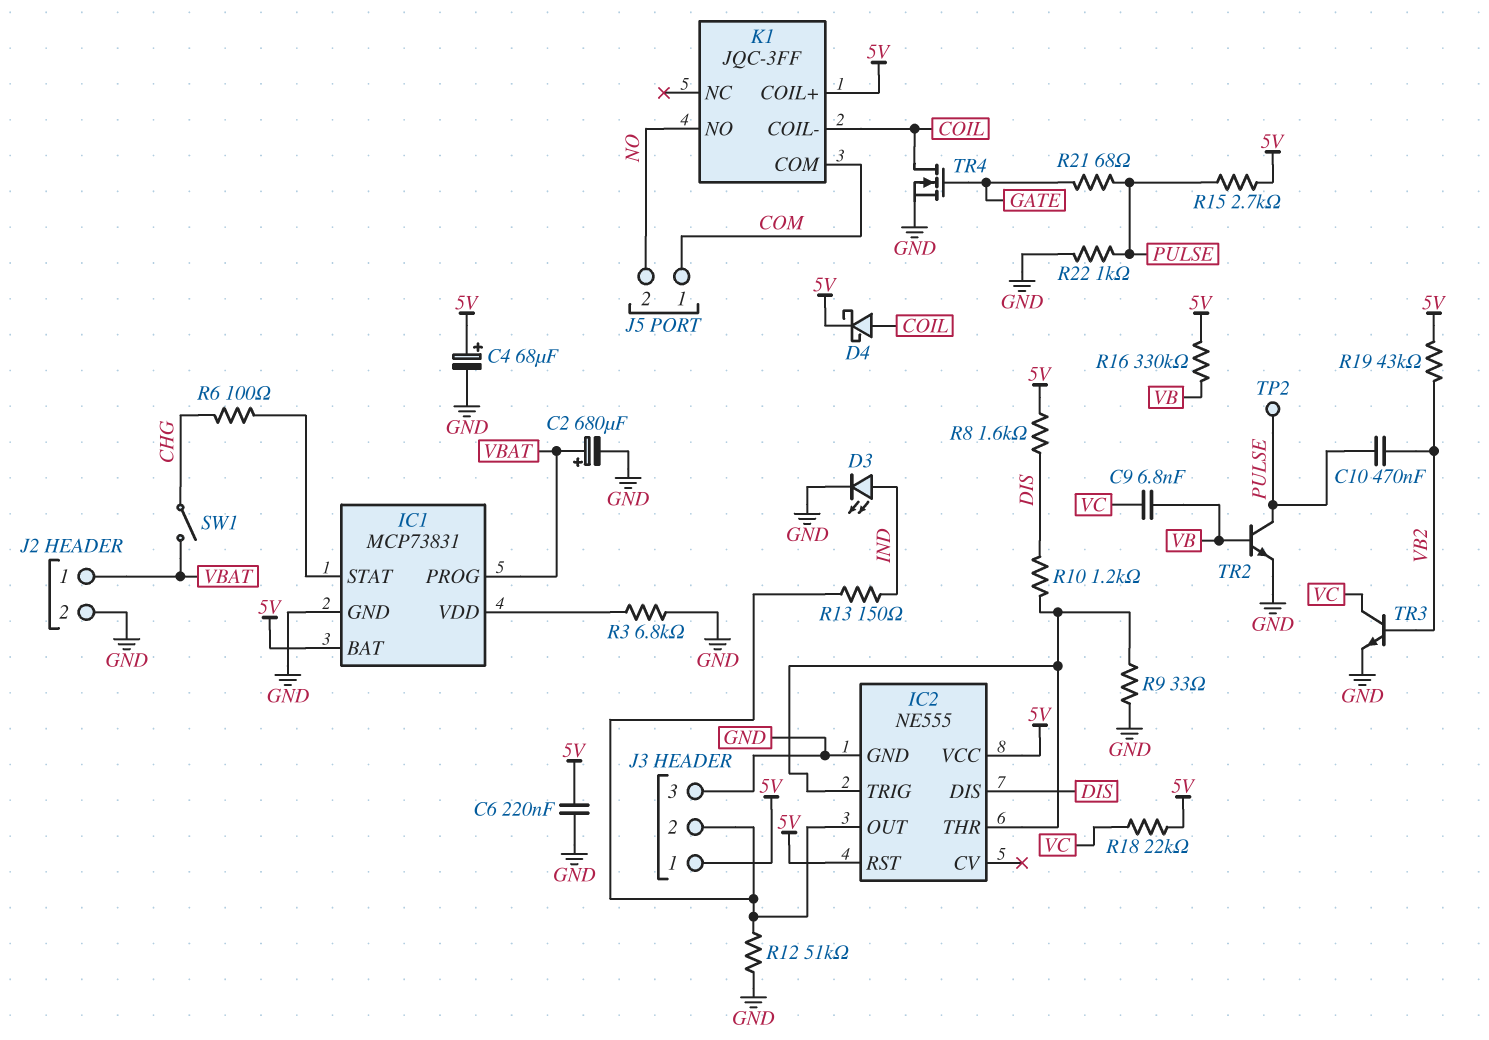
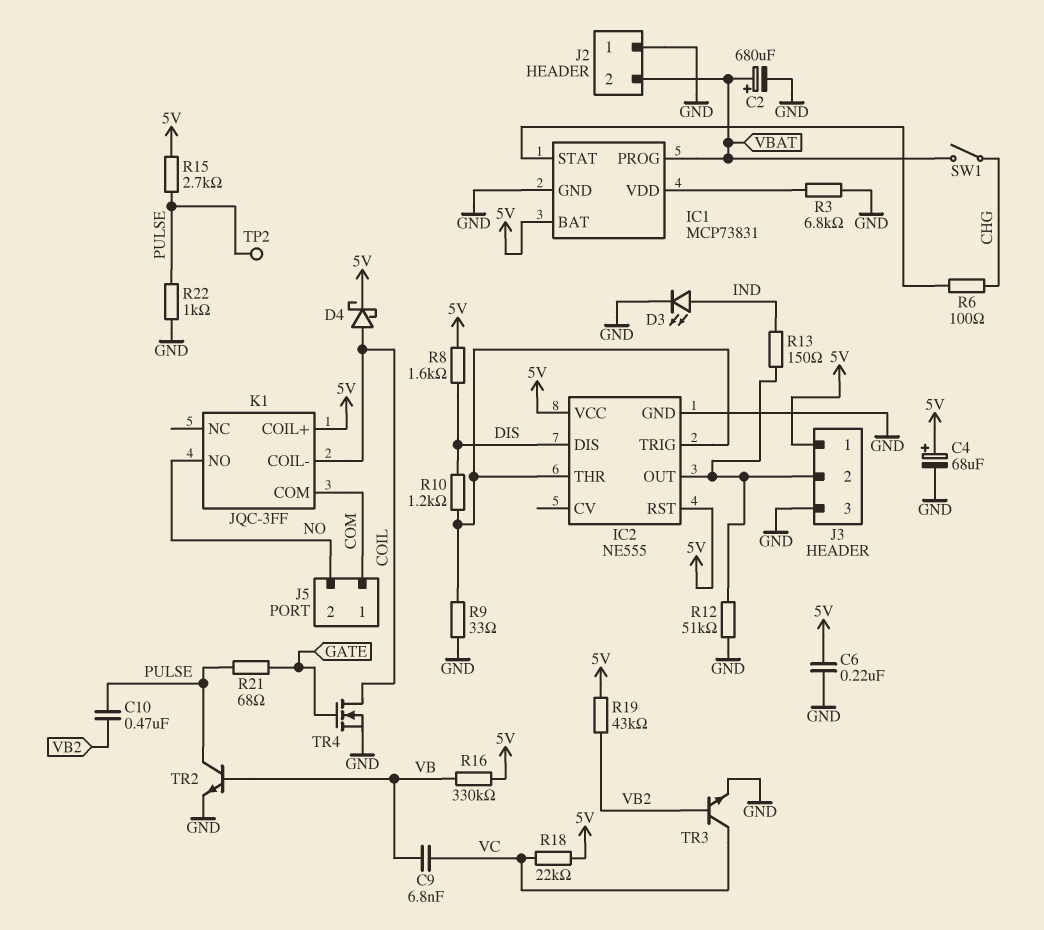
J2 pin 1: VBAT -> GND
J2 pin 2: GND -> VBAT

